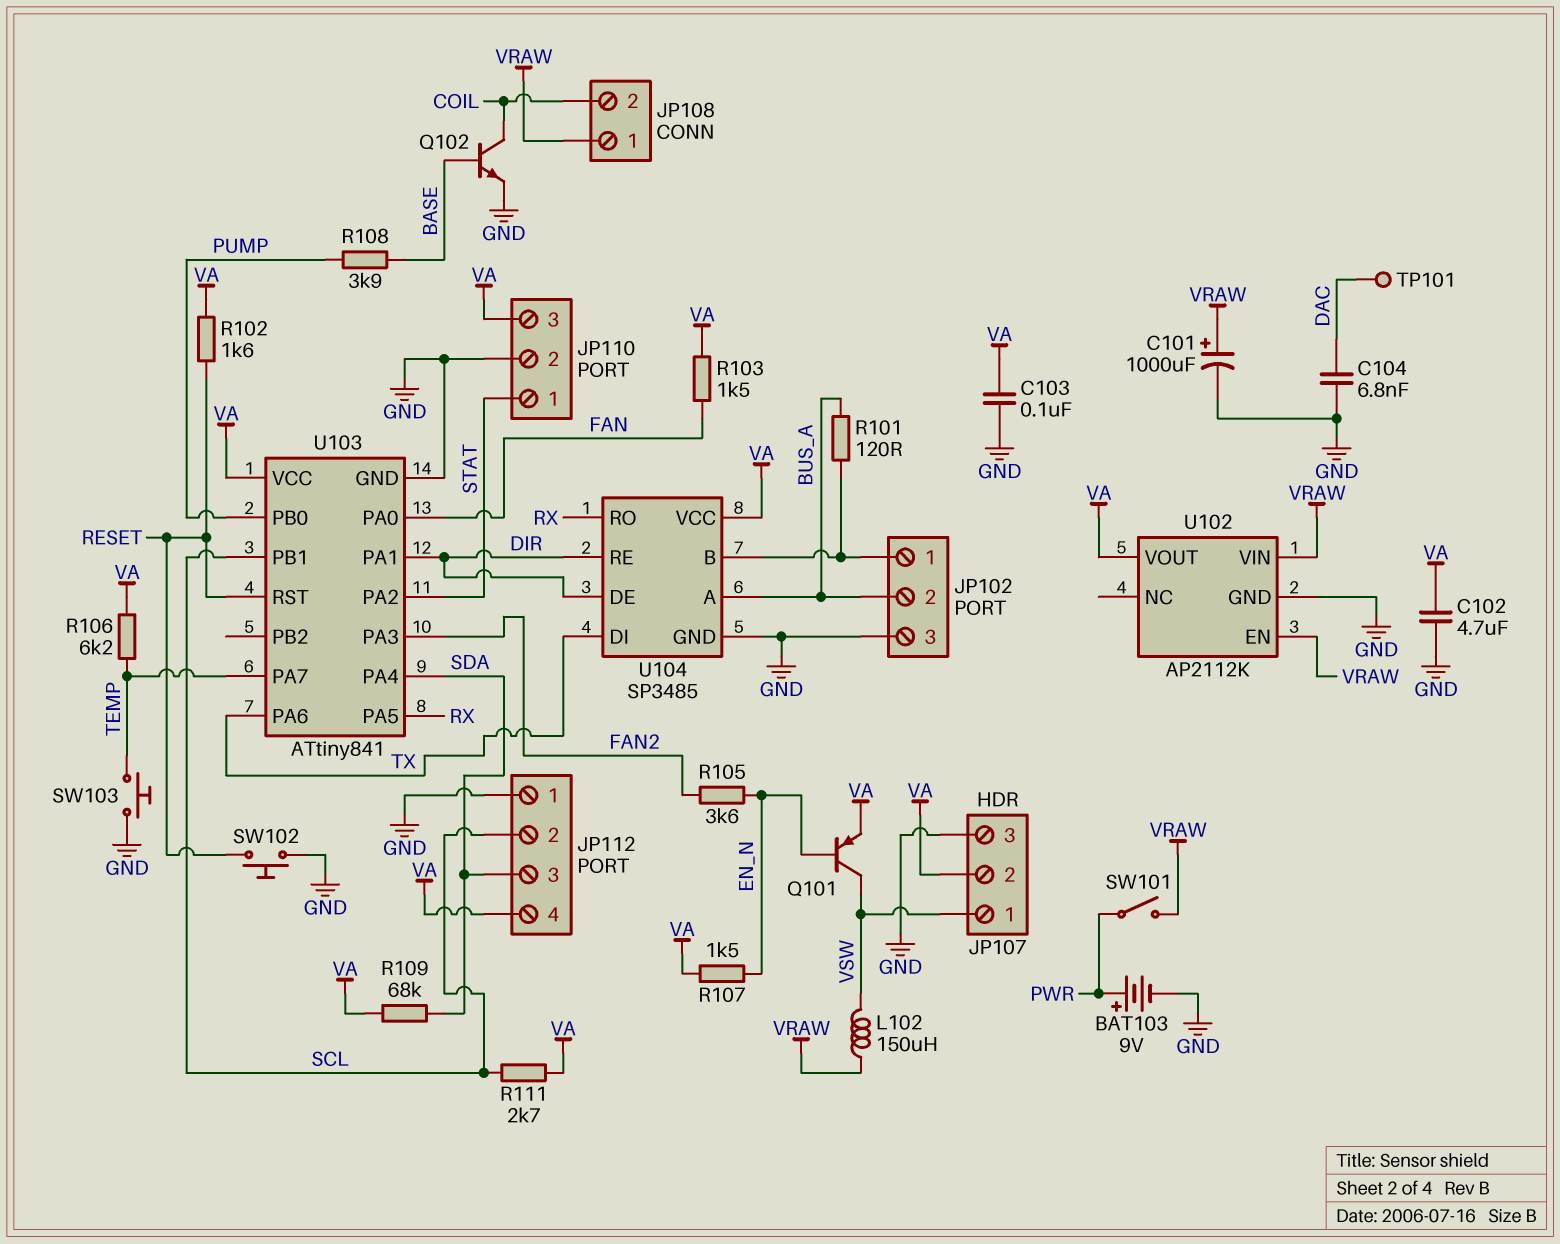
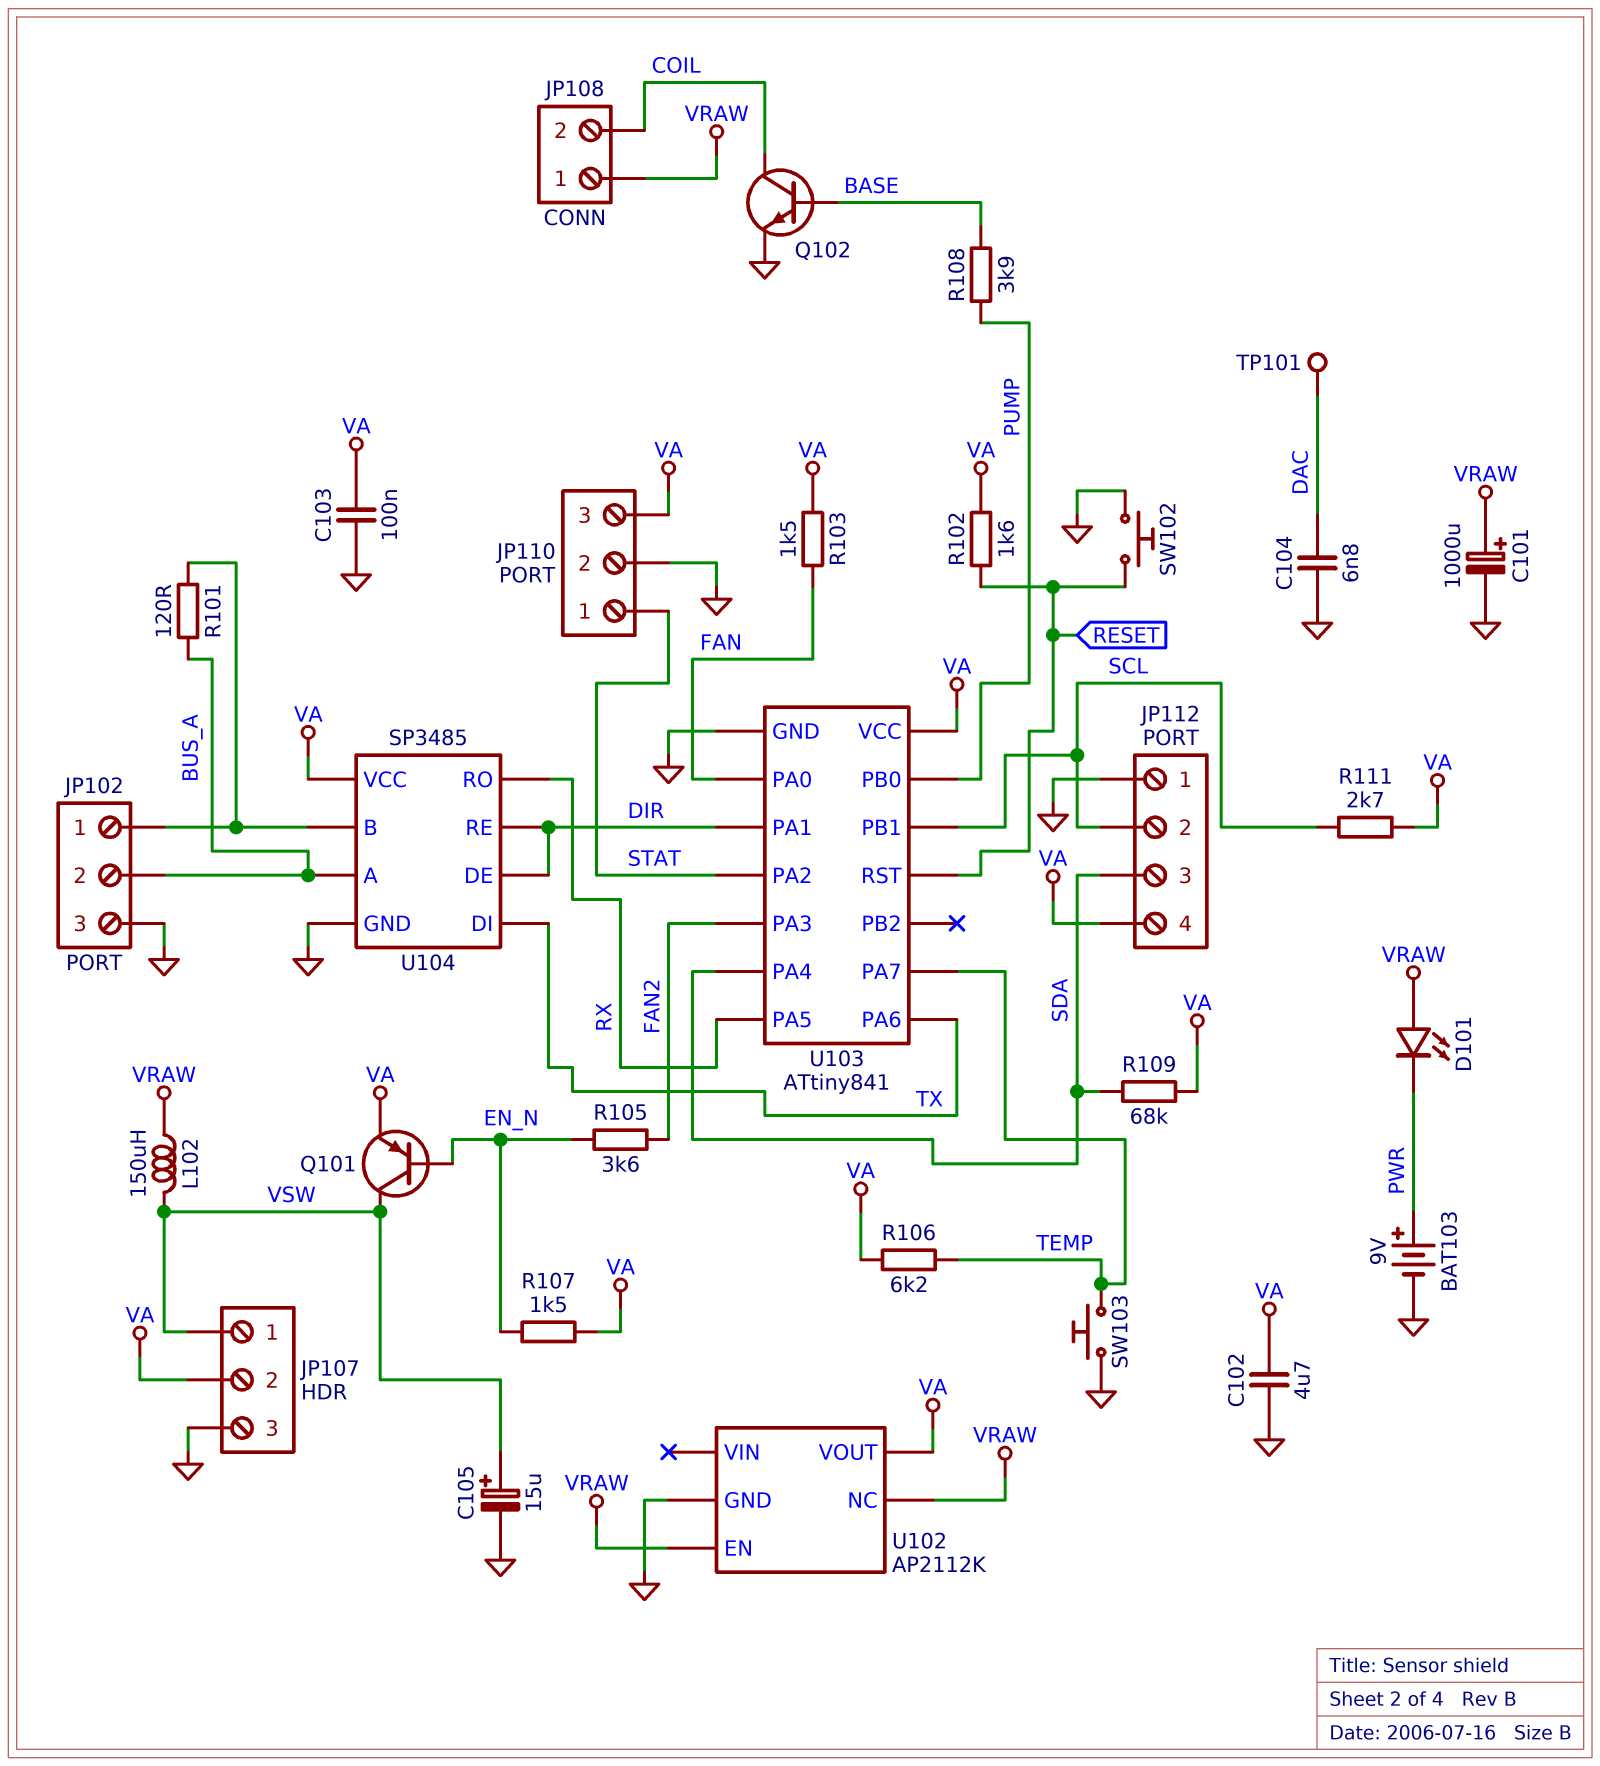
C105: none -> 15uF (plus VSW, minus GND)
D101: none -> LED (A VRAW, K PWR)
SW101: switch (PWR, VRAW) -> none
U102 pin NC: none -> VRAW
U102 pin VIN: VRAW -> none

